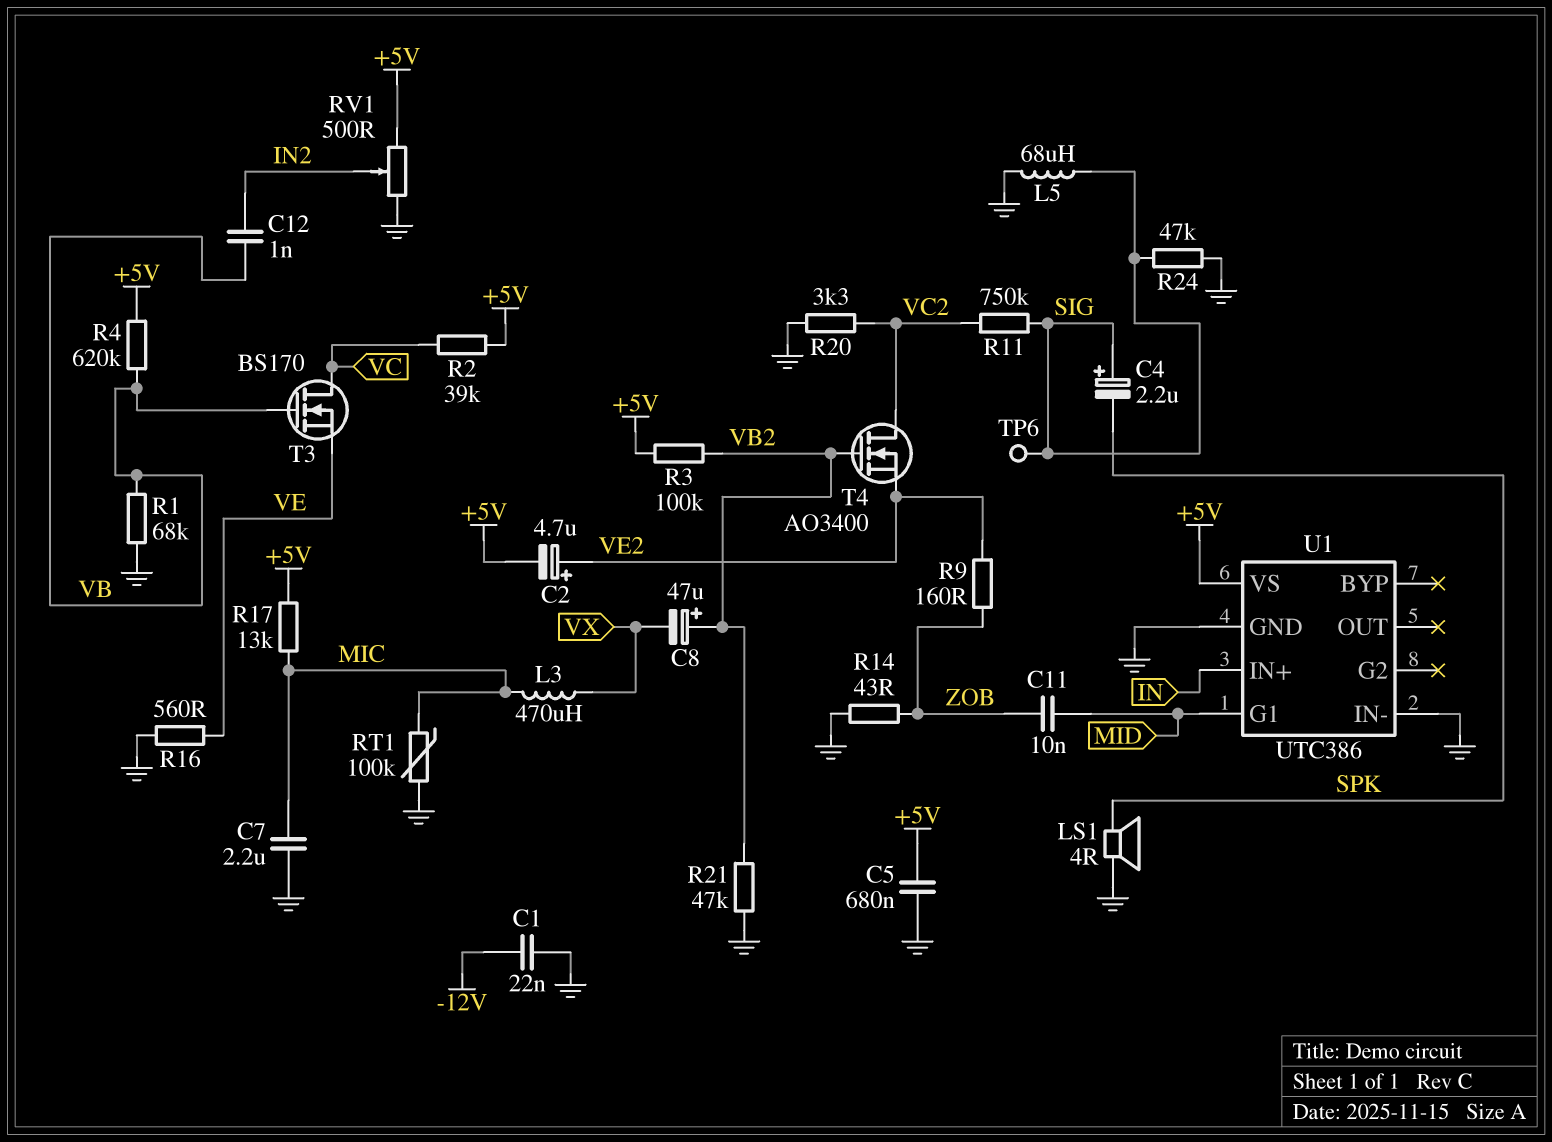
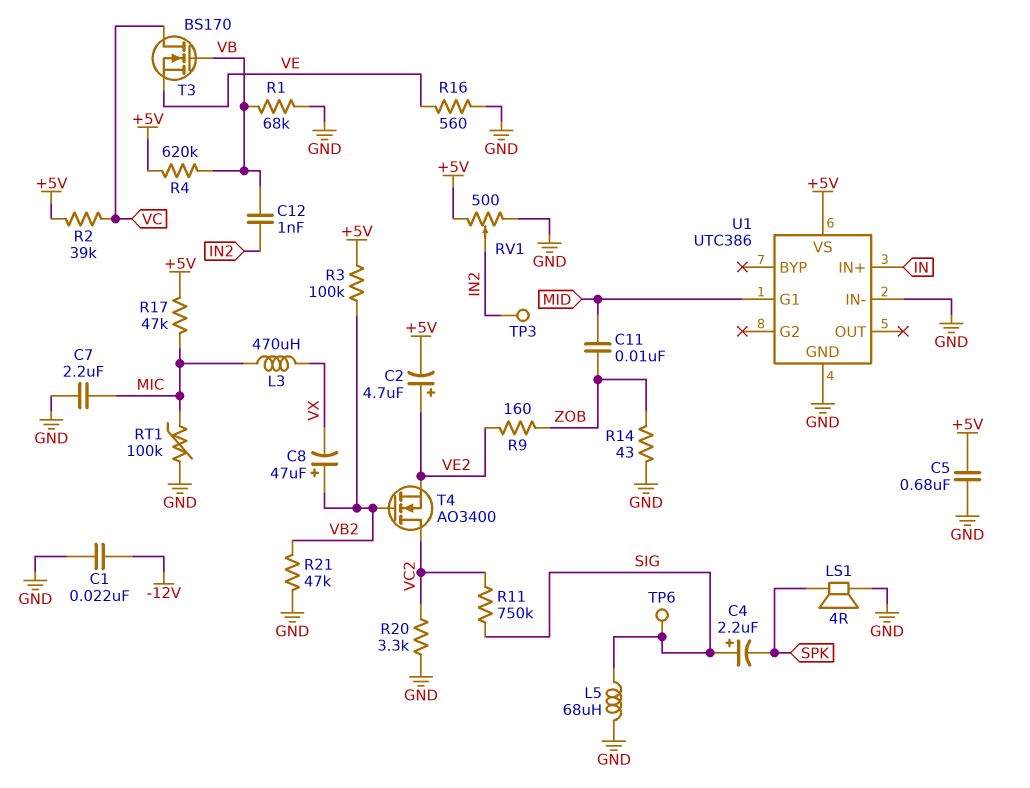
R17: 13k (+5V, MIC) -> 47k (+5V, MIC)
R24: 47k (GND, SIG) -> none
TP3: none -> test point (IN2)

